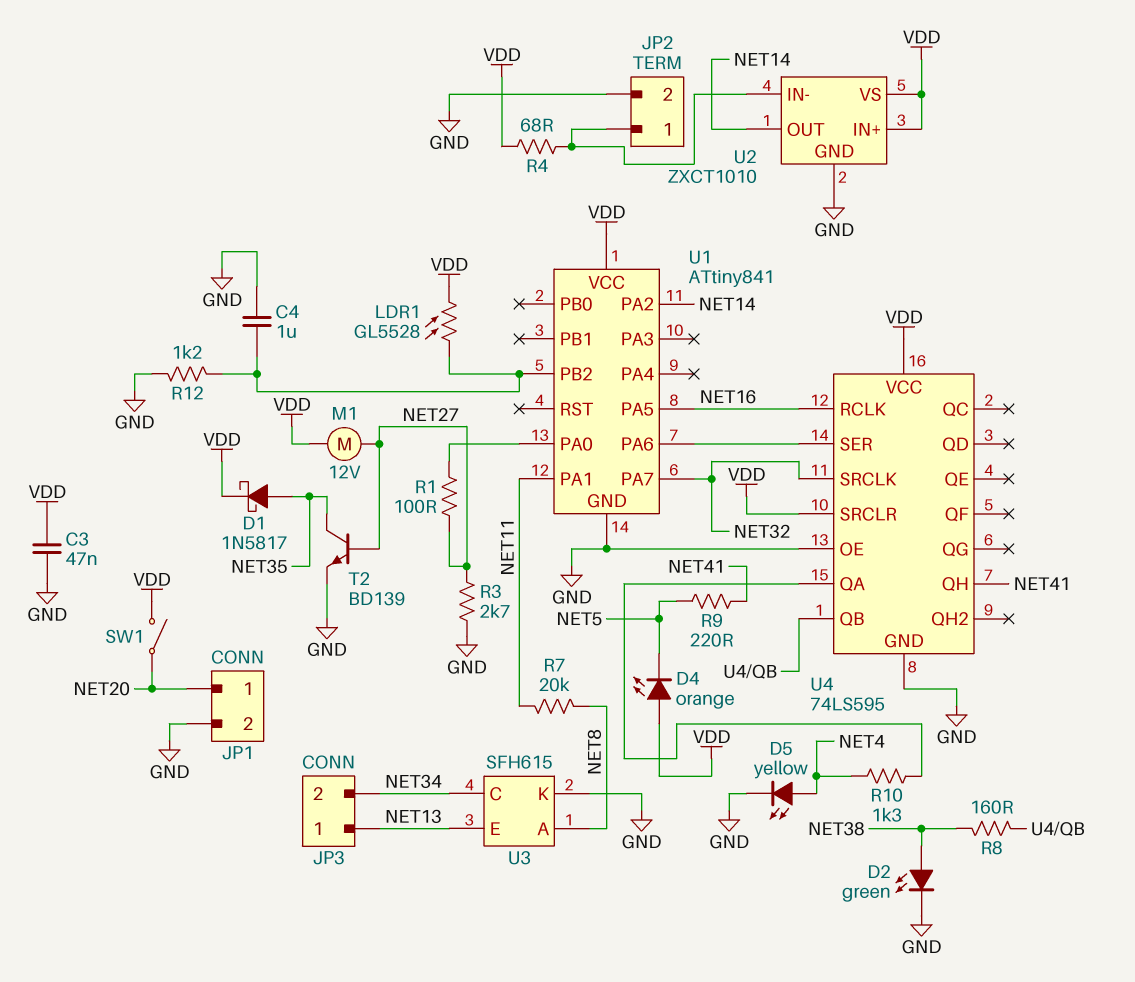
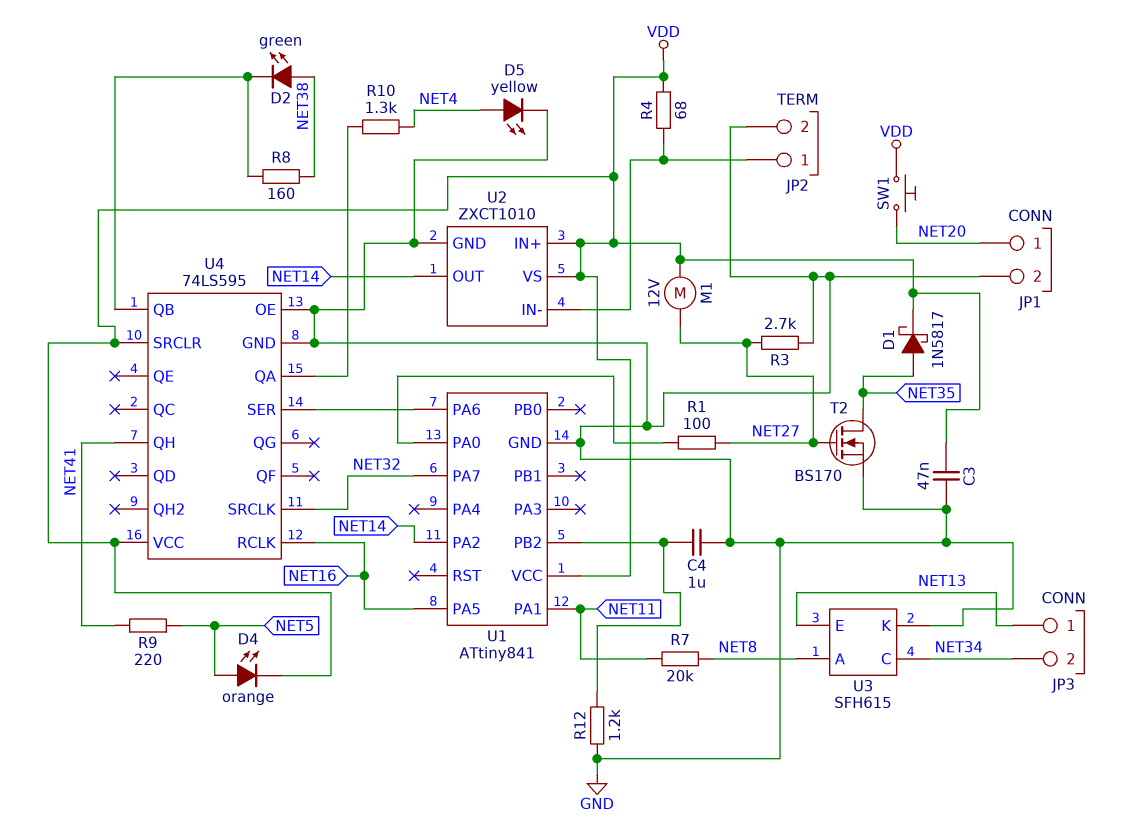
D2: LED green (A NET38, K GND) -> LED green (A NET38, K U4/QB)
D4: LED orange (A VDD, K NET5) -> LED orange (A NET5, K VDD)
LDR1: GL5528 (U1/PB2, VDD) -> none
SW1: switch (NET20, VDD) -> button (NET20, VDD)
T2: NPN BD139 (B NET27, C NET35, E GND) -> NMOS BS170 (G NET27, D NET35, S GND)

